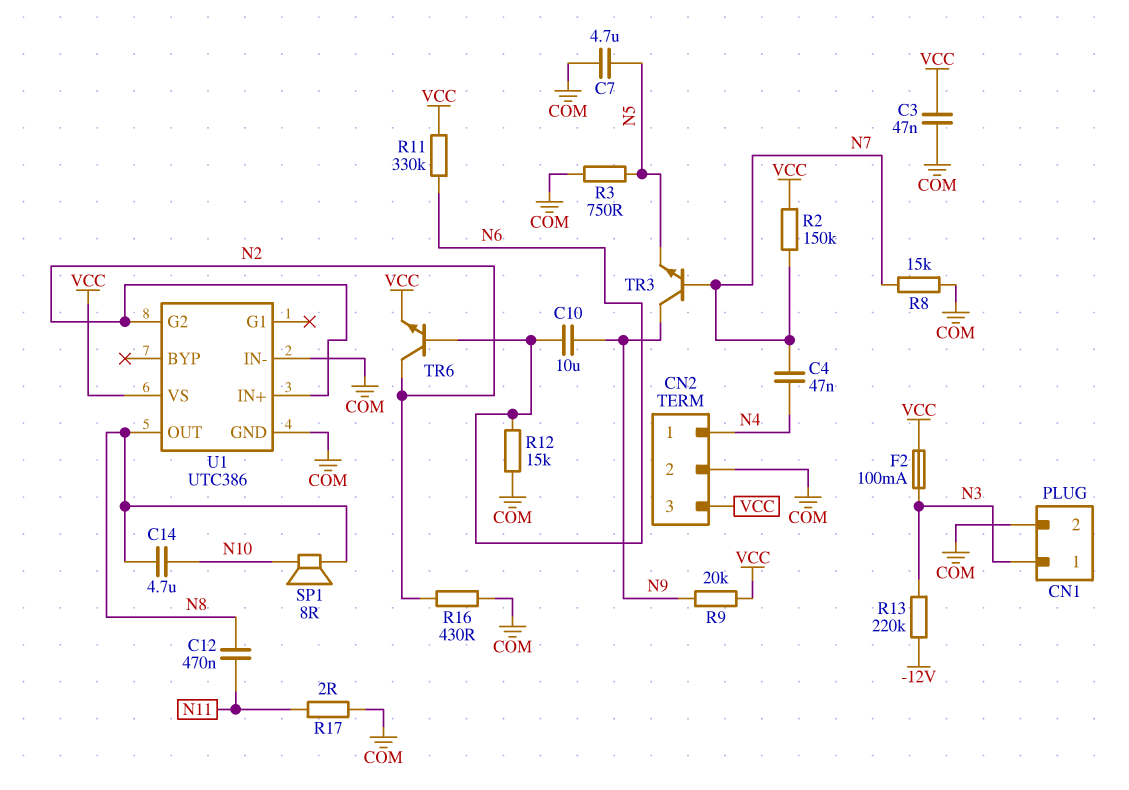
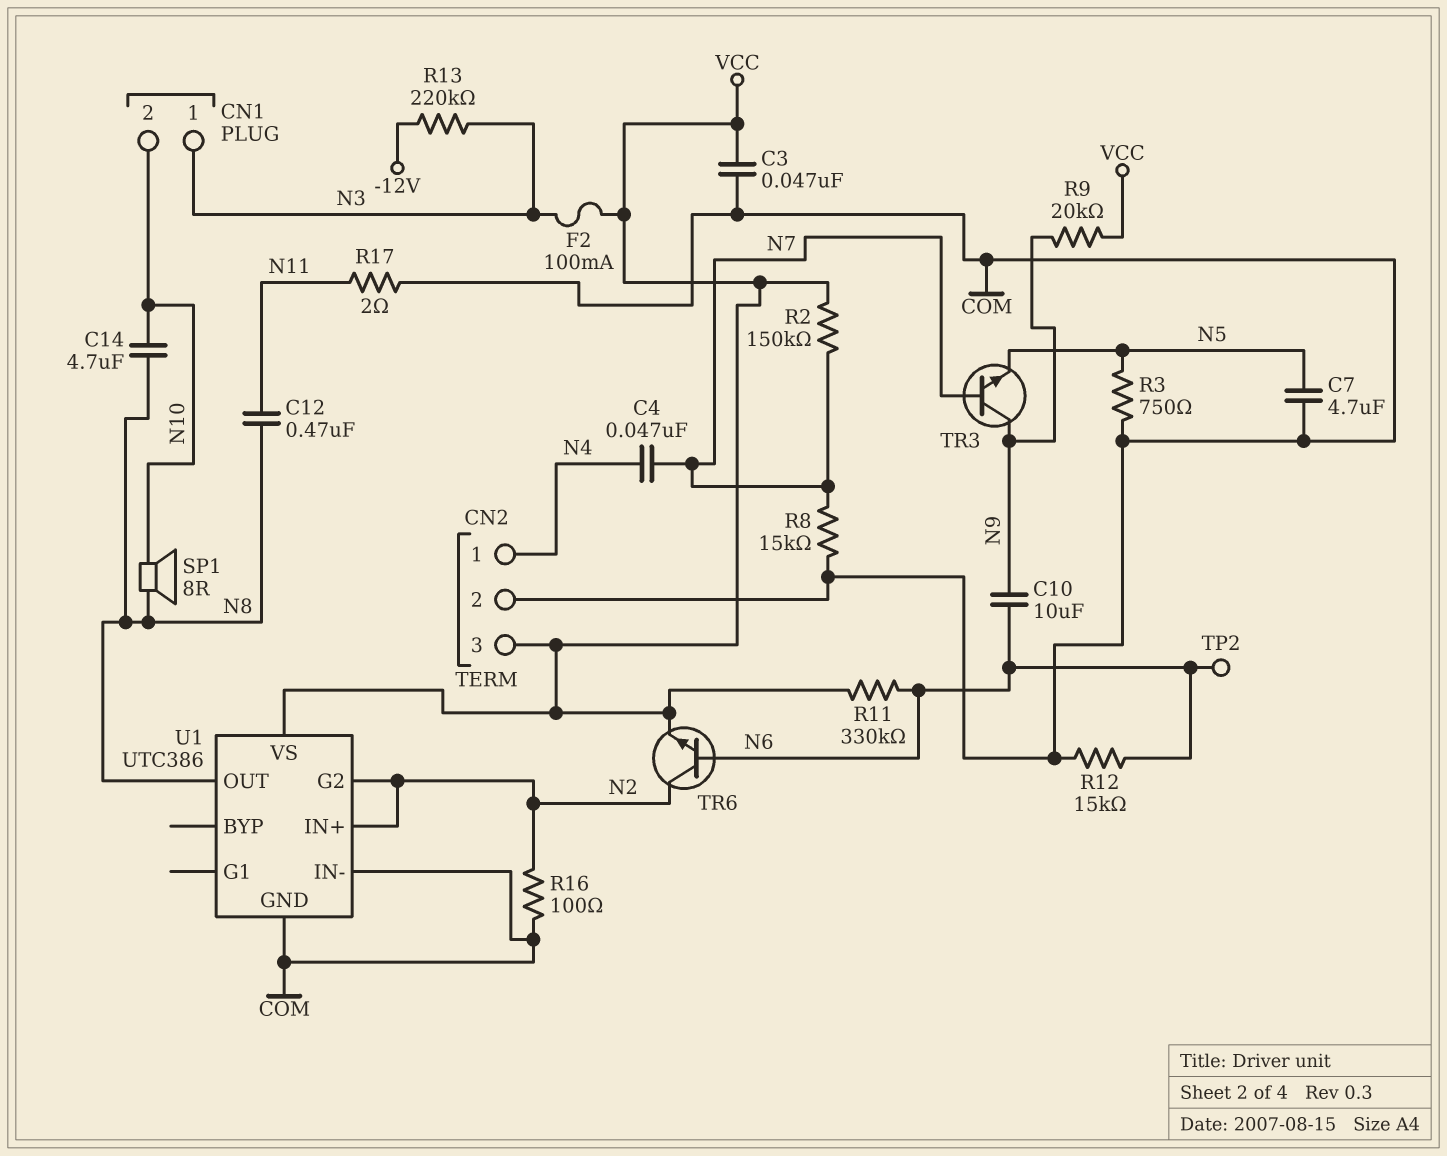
CN1 pin 2: COM -> N10
R16: 430 (COM, N2) -> 100 (COM, N2)
TP2: none -> test point (N6)

